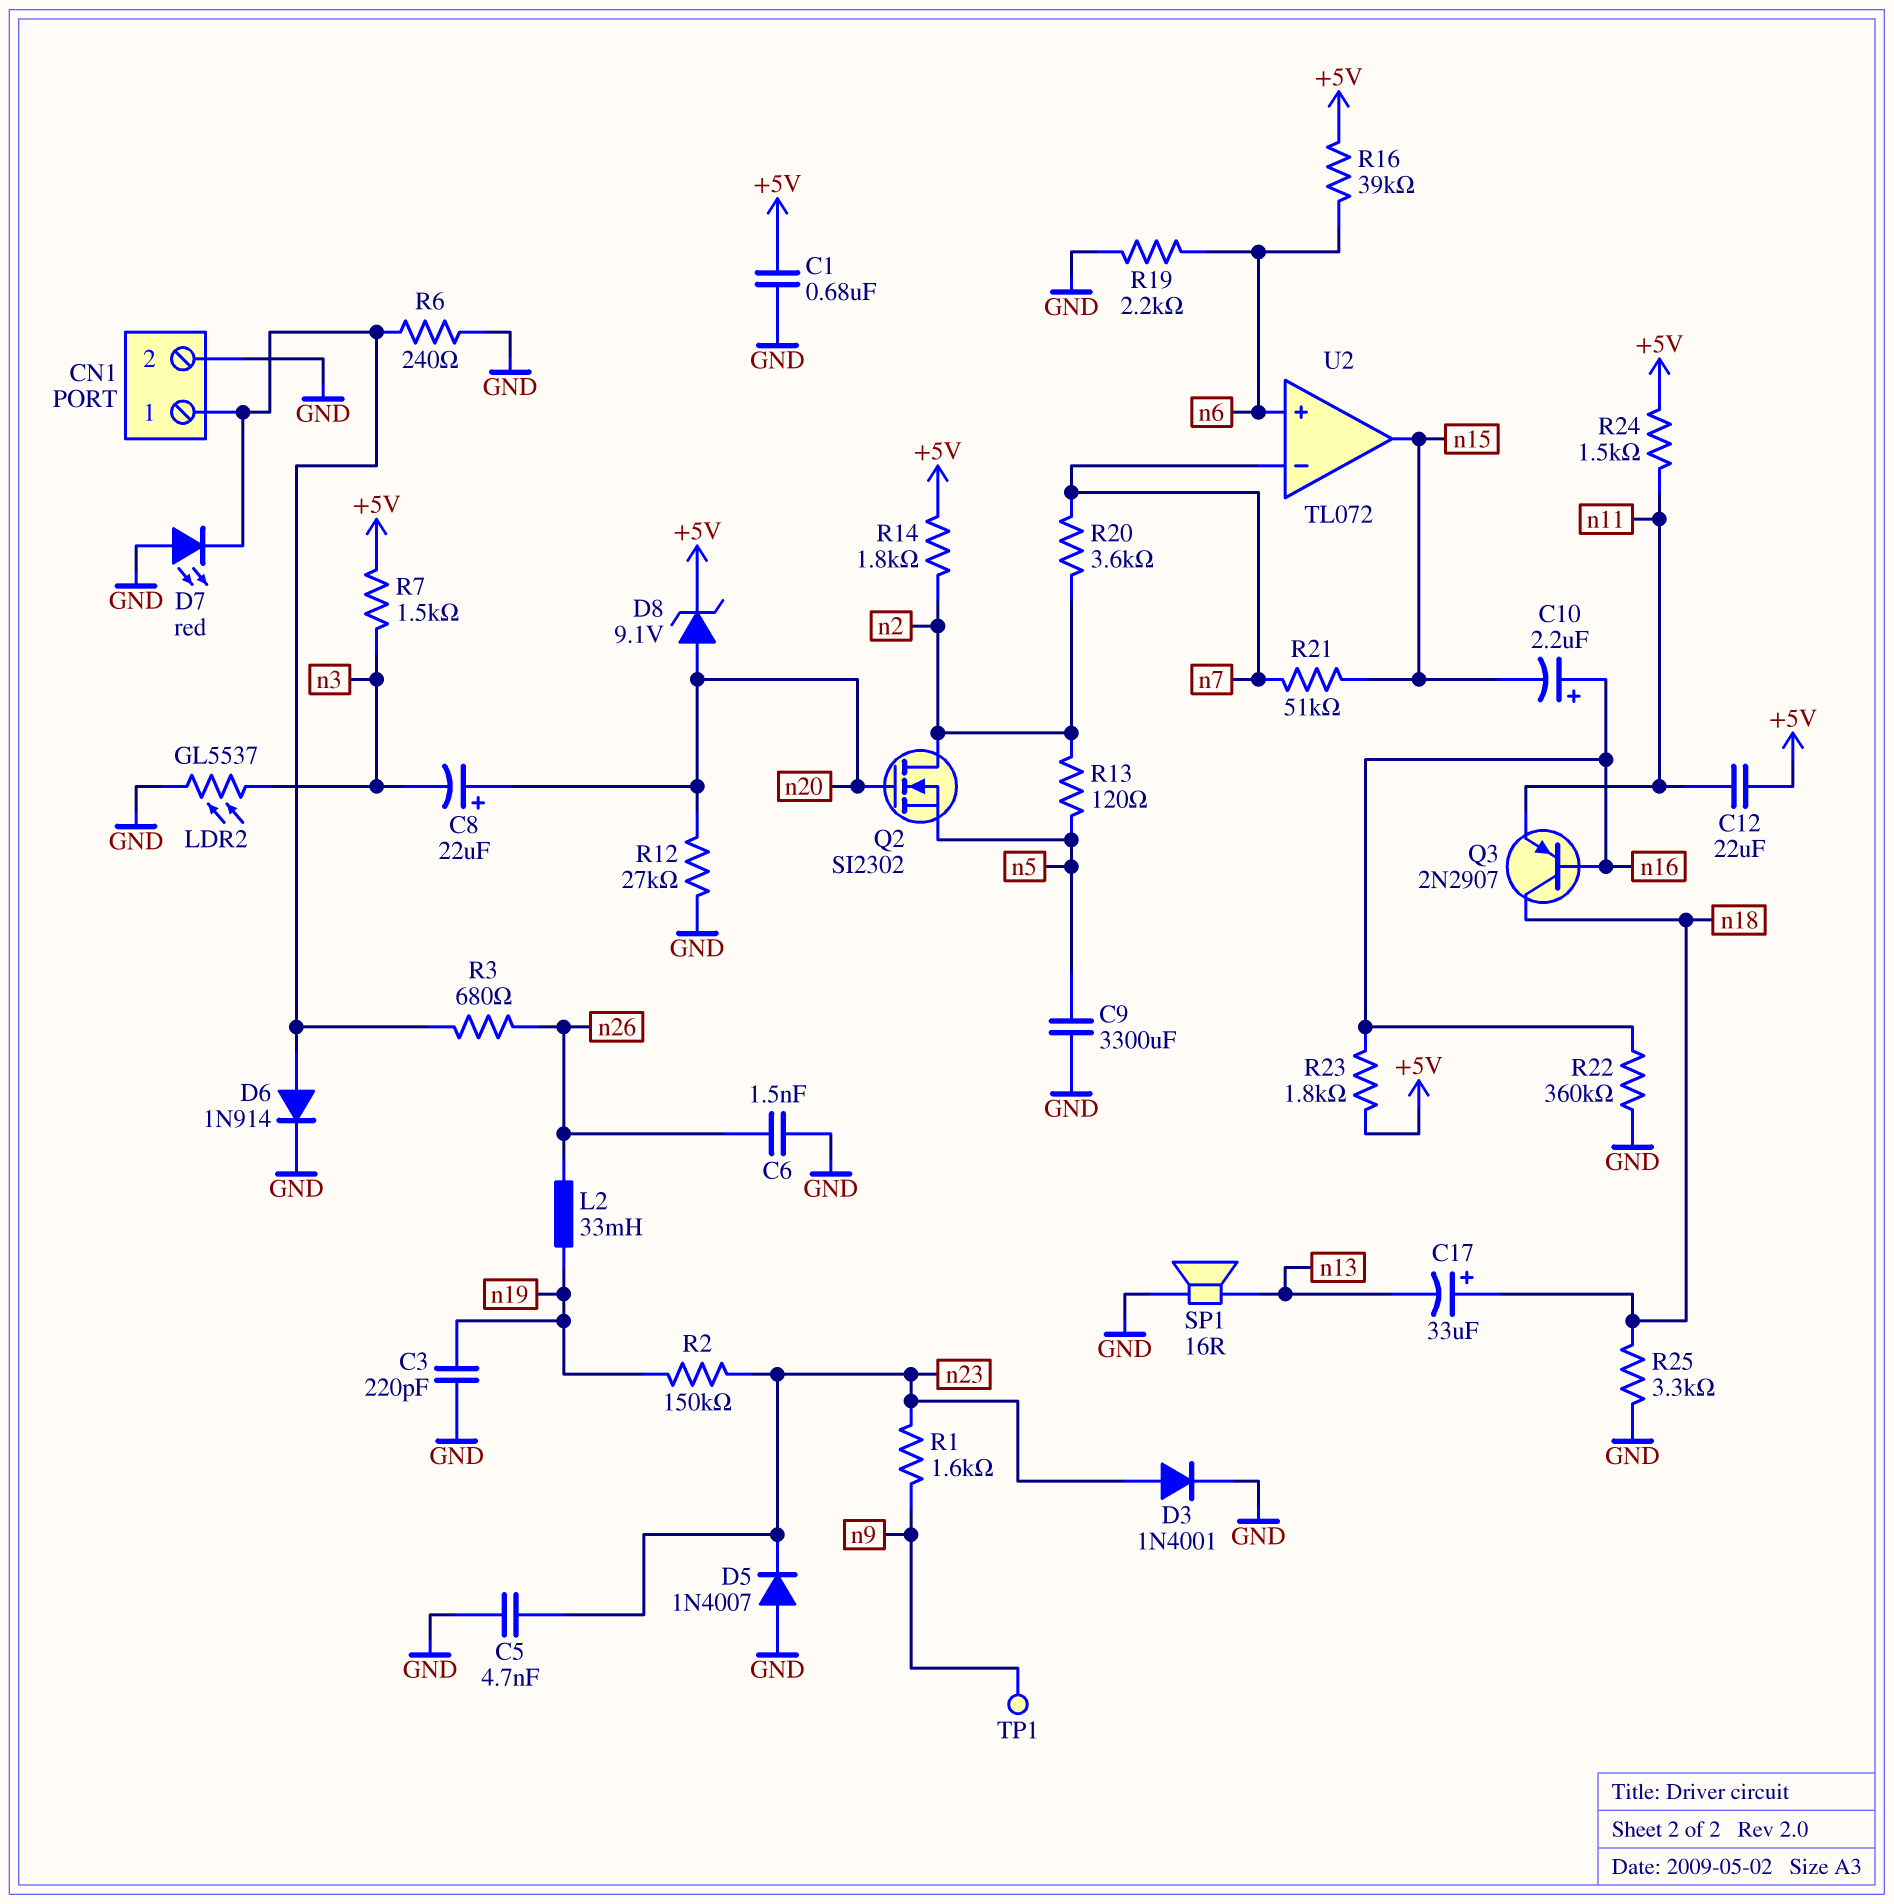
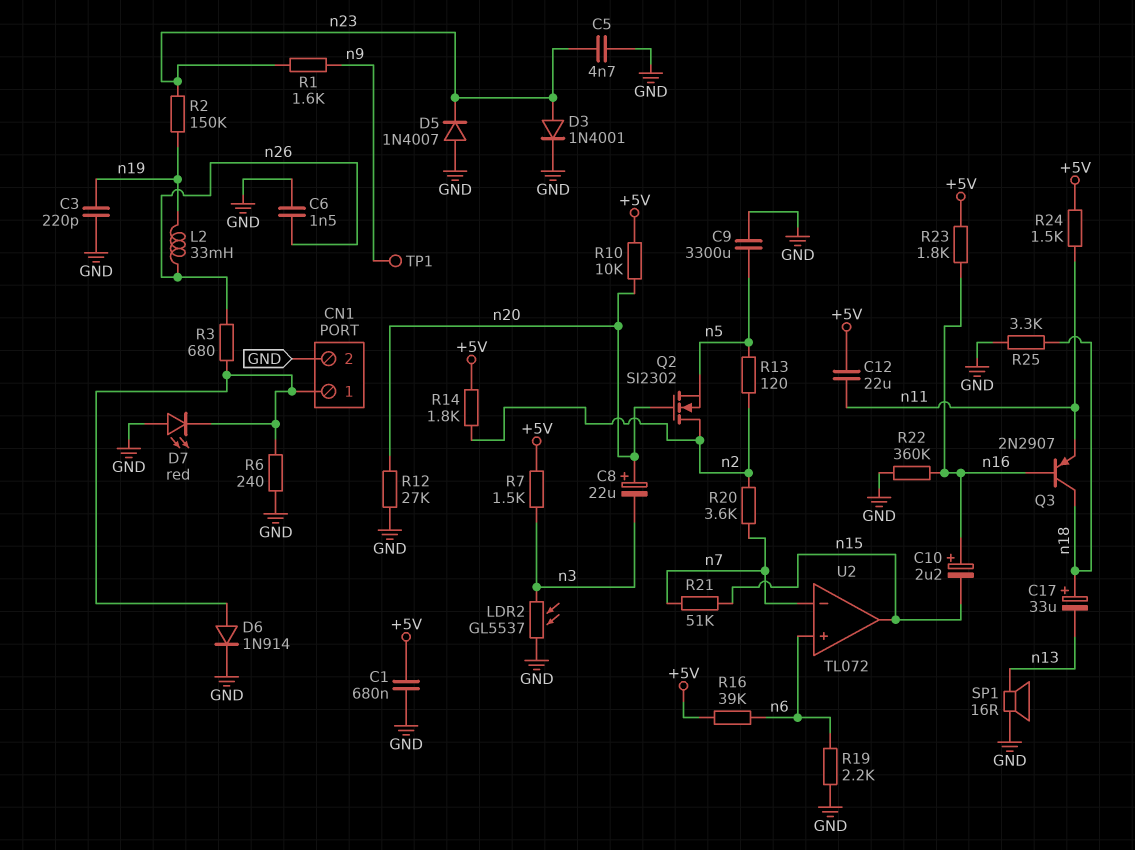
D8: zener 9.1V (A n20, K +5V) -> none
R10: none -> 10k (+5V, n20)

